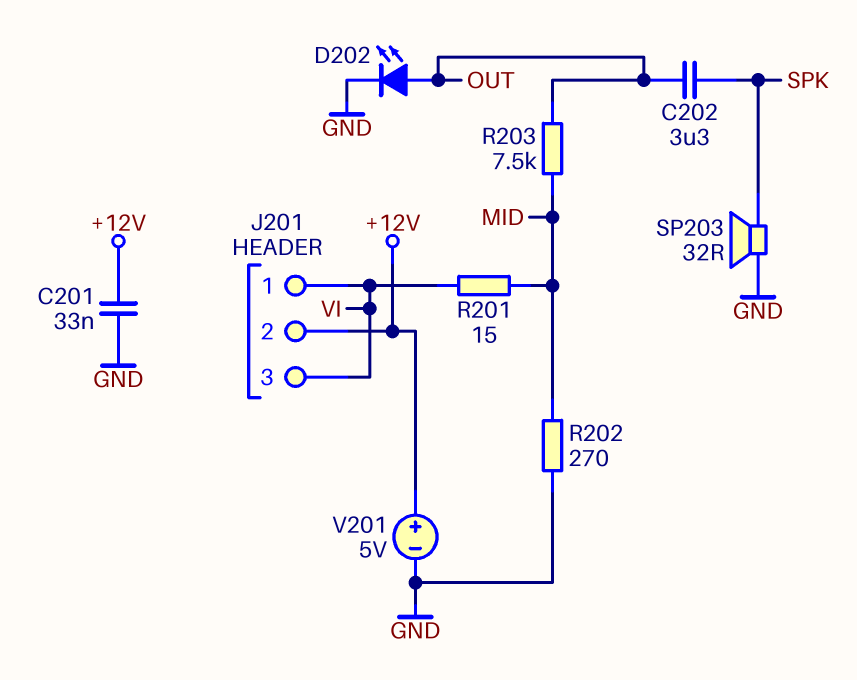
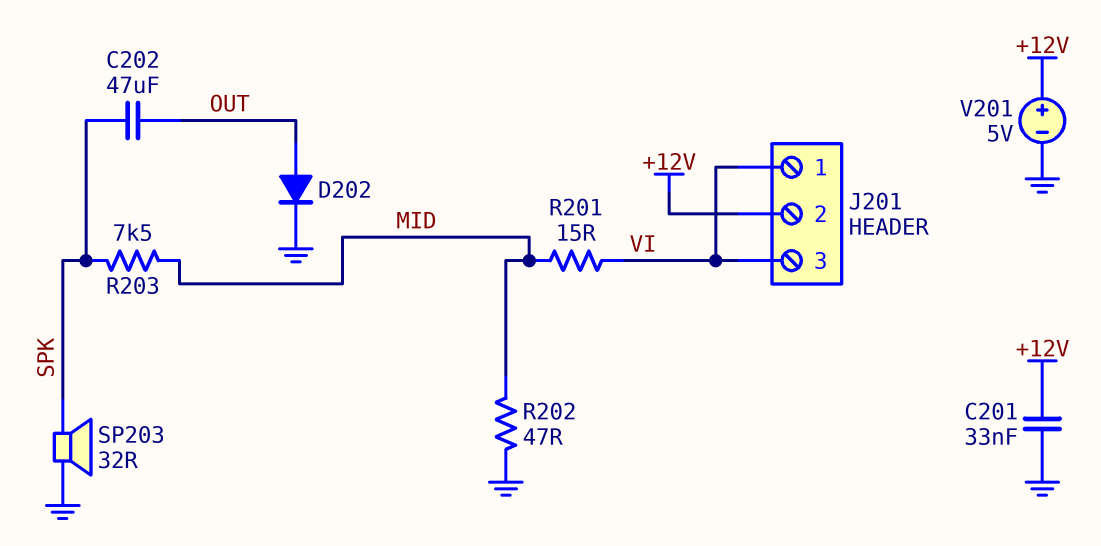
C202: 3.3uF (OUT, SPK) -> 47uF (OUT, SPK)
D202: LED (A OUT, K GND) -> diode (A OUT, K GND)
R202: 270 (GND, MID) -> 47 (GND, MID)
R203: 7.5k (MID, OUT) -> 7.5k (MID, SPK)

